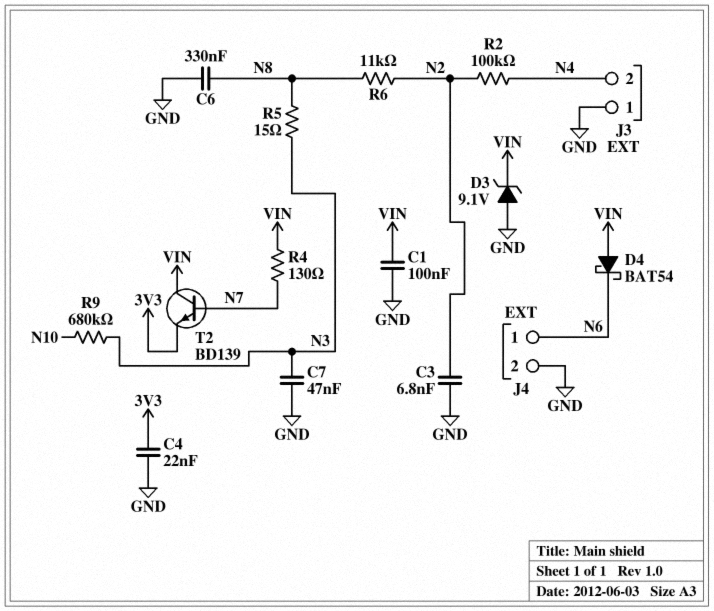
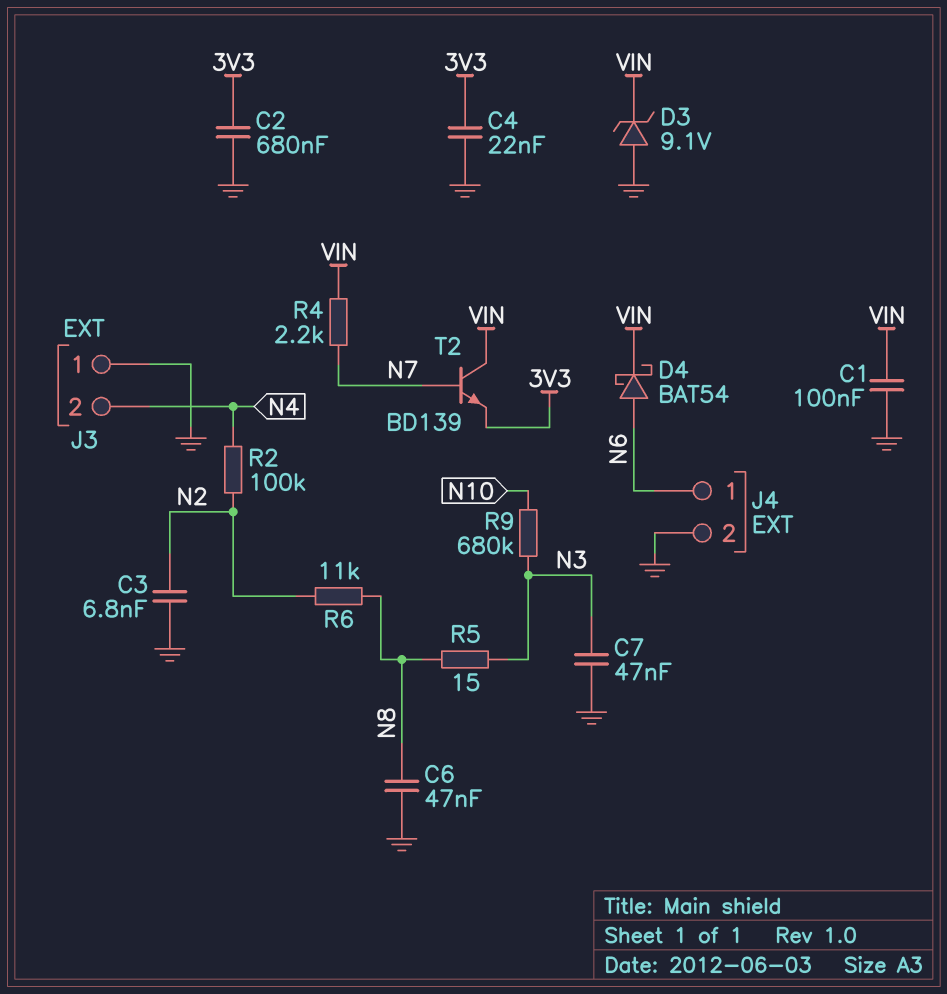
C2: none -> 680nF (3V3, GND)
C6: 330nF (GND, N8) -> 47nF (GND, N8)
D4: schottky BAT54 (A VIN, K N6) -> schottky BAT54 (A N6, K VIN)
R4: 130 (N7, VIN) -> 2.2k (N7, VIN)

